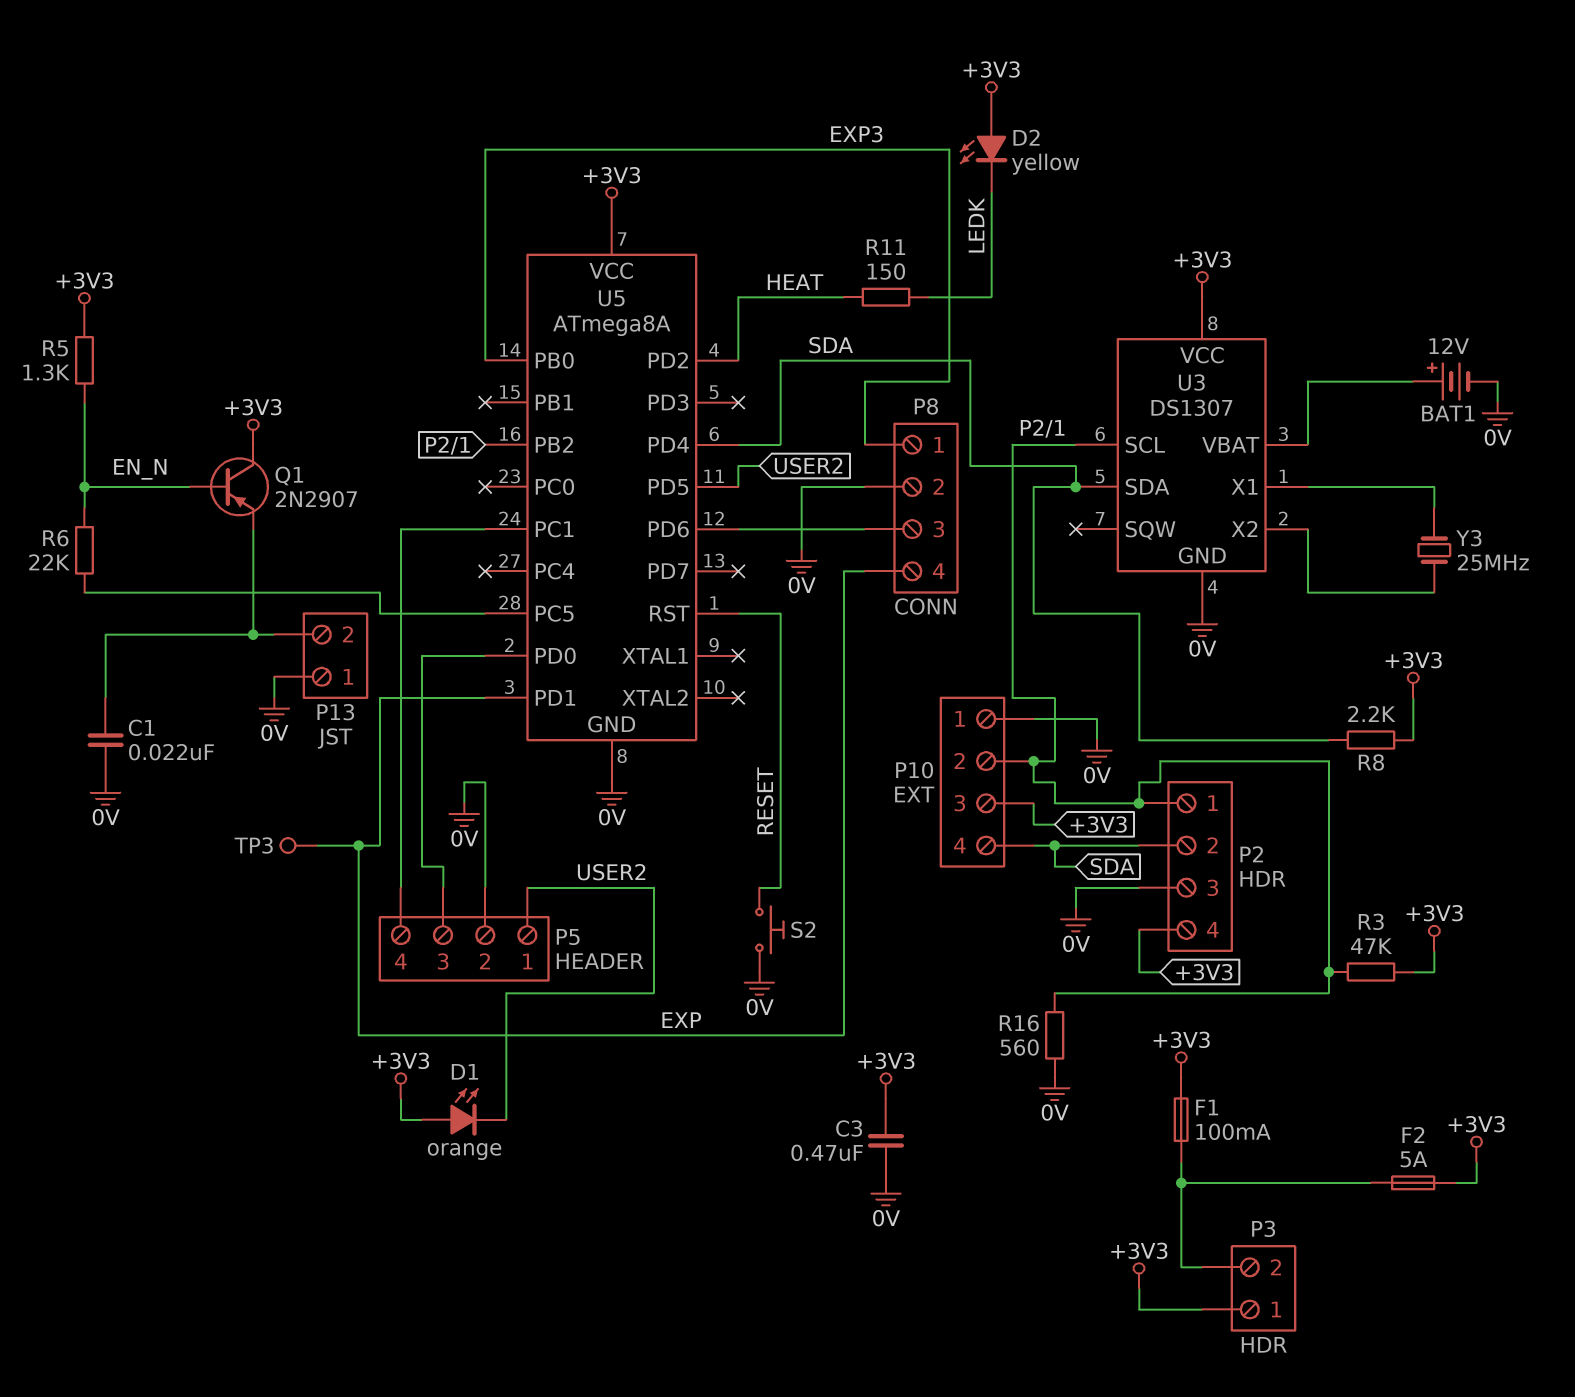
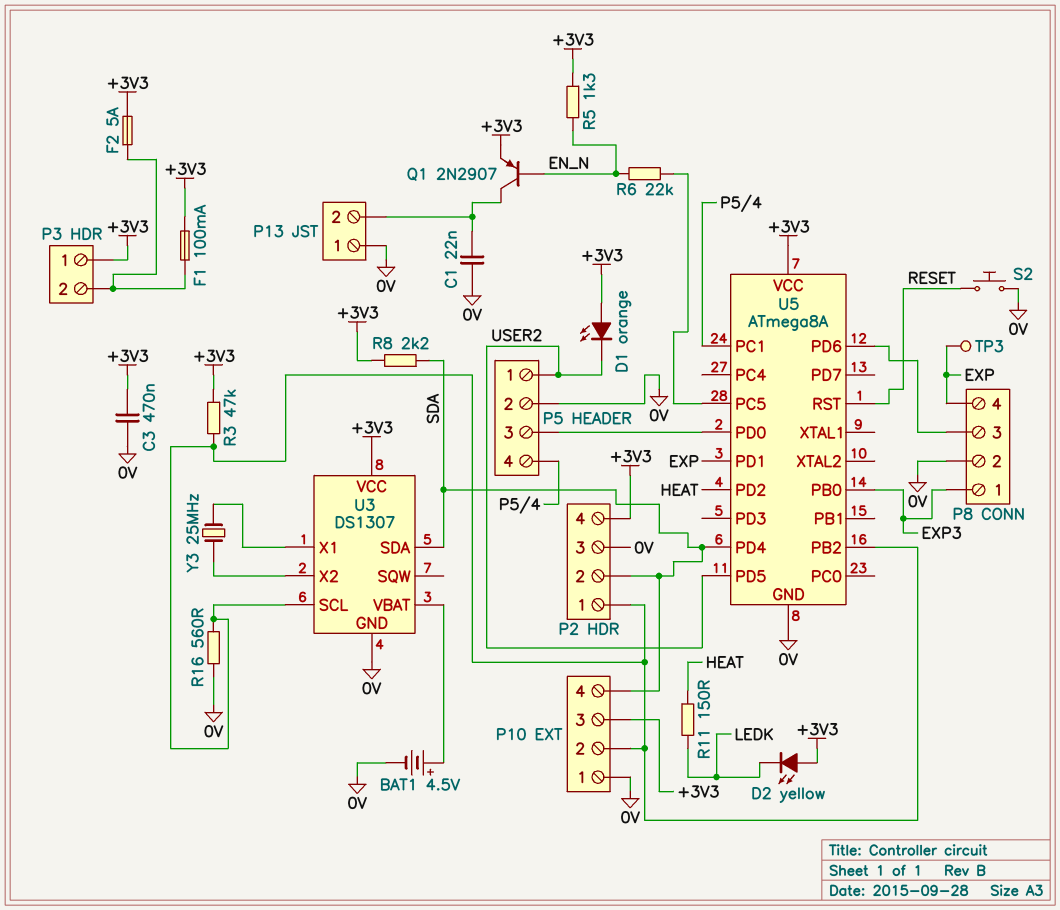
BAT1: 12V (plus U3/VBAT, minus 0V) -> 4.5V (plus U3/VBAT, minus 0V)
Q1: PNP 2N2907 (B EN_N, C +3V3, E P13/2) -> PNP 2N2907 (B EN_N, C P13/2, E +3V3)

